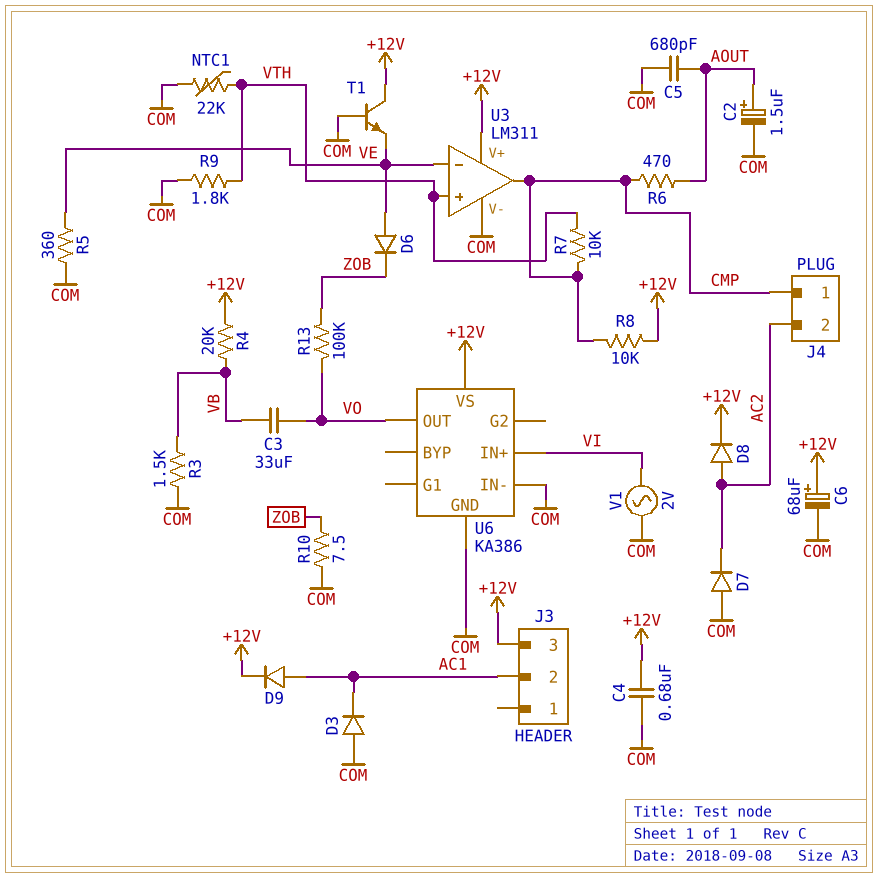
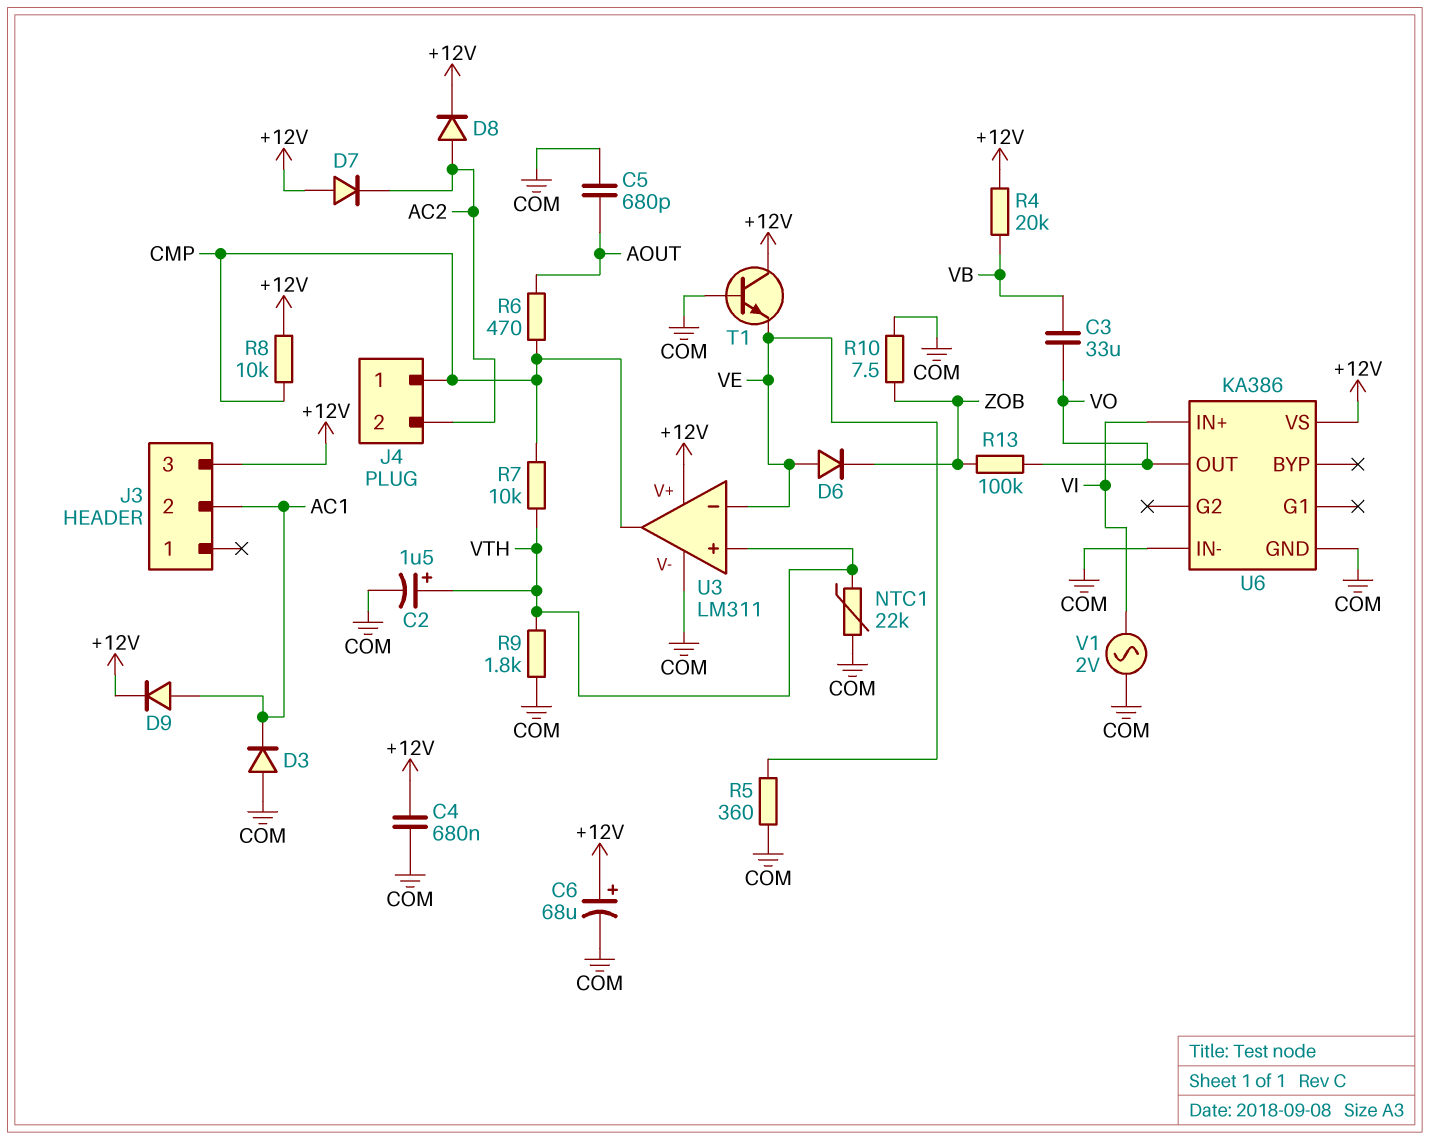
C2: 1.5uF (plus AOUT, minus COM) -> 1.5uF (plus VTH, minus COM)
D7: diode (A COM, K AC2) -> diode (A +12V, K AC2)
R3: 1.5k (COM, VB) -> none

